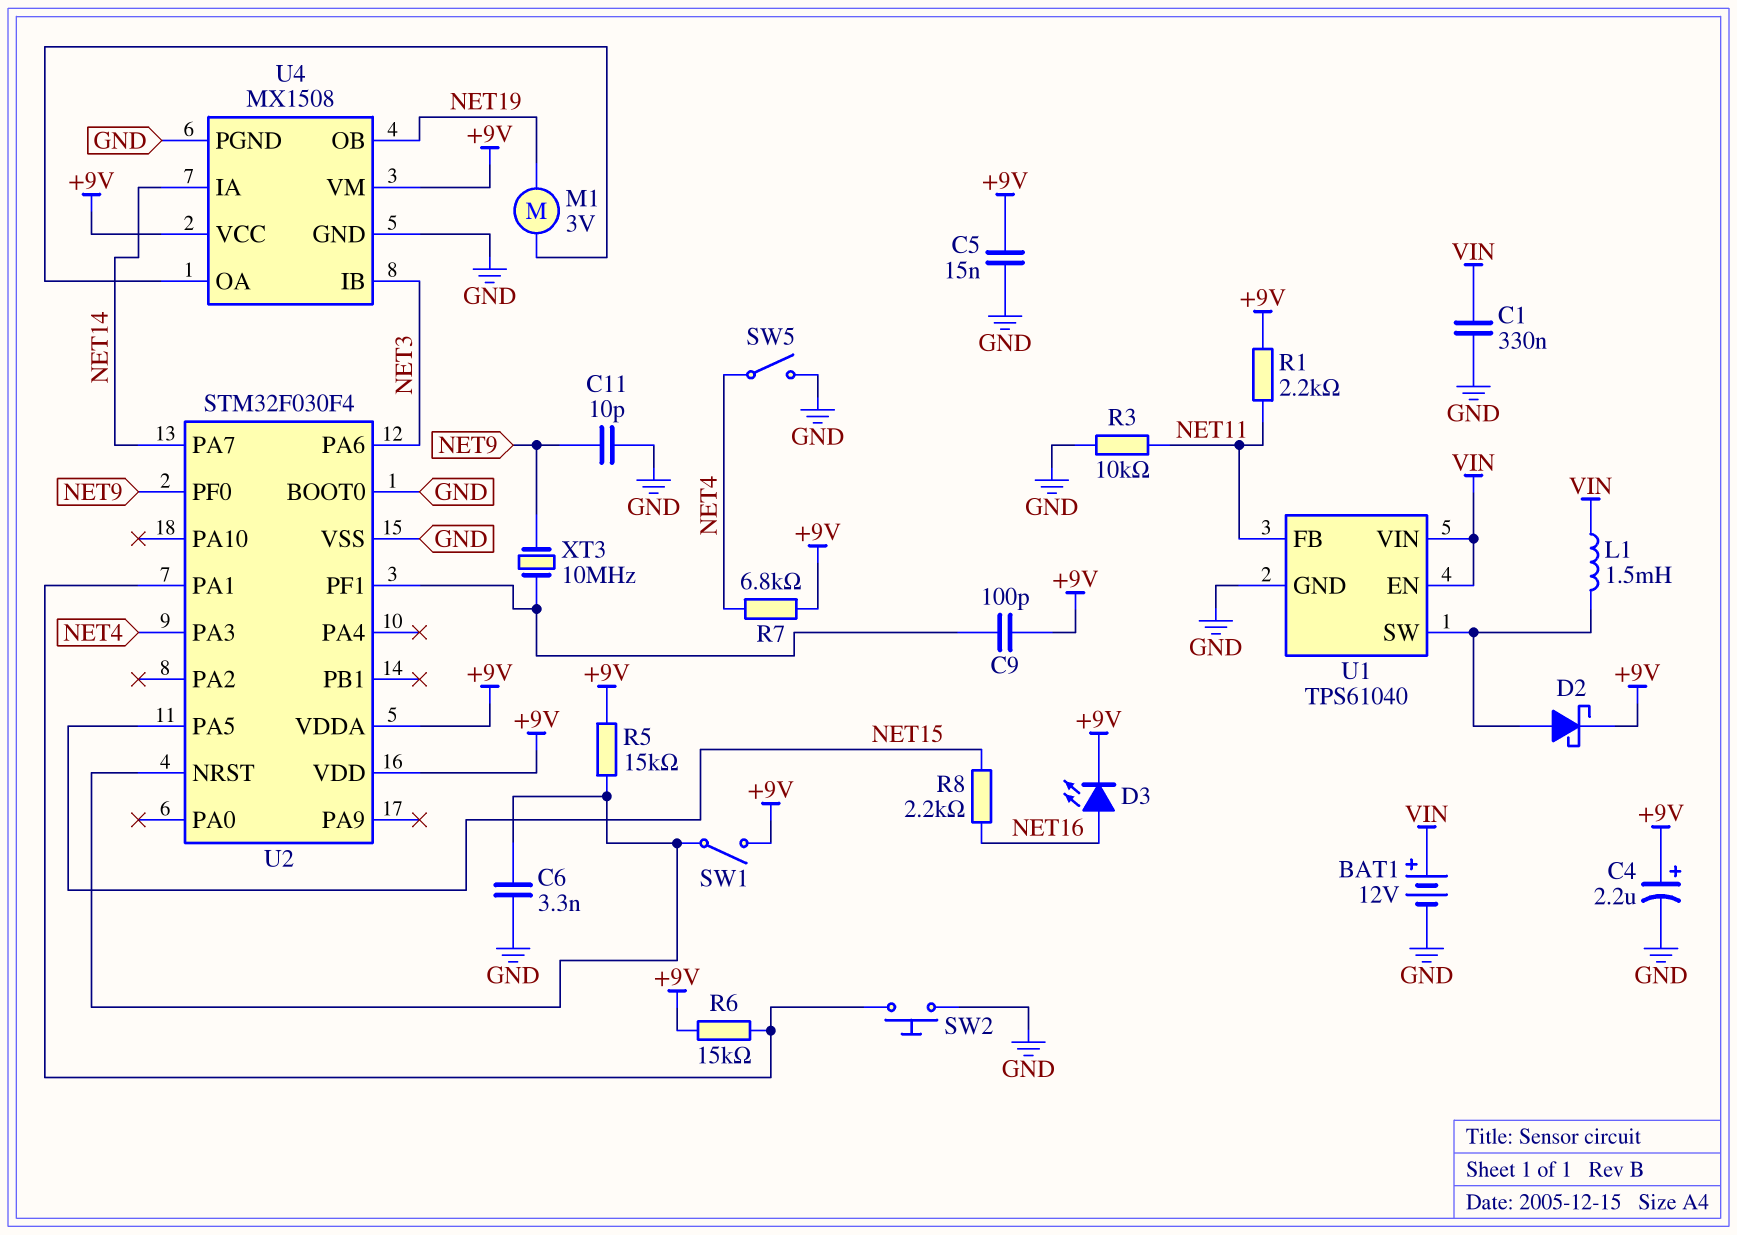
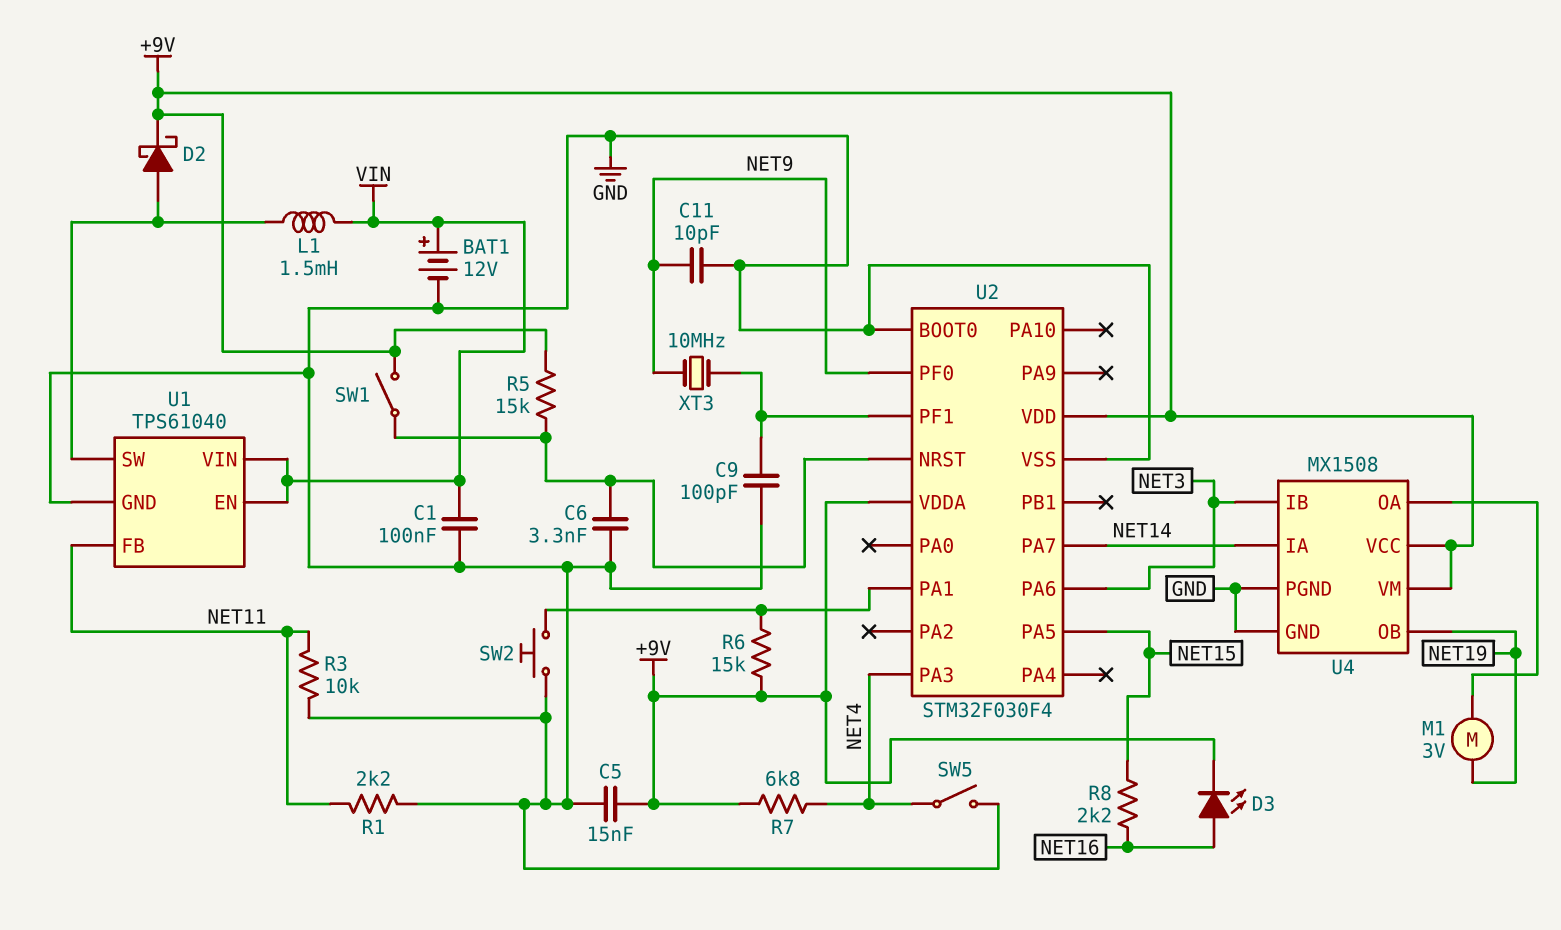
C1: 330nF (GND, VIN) -> 100nF (GND, VIN)
C4: 2.2uF (plus +9V, minus GND) -> none
C9: 100pF (+9V, U2/PF1) -> 100pF (GND, U2/PF1)
R1: 2.2k (+9V, NET11) -> 2.2k (GND, NET11)

